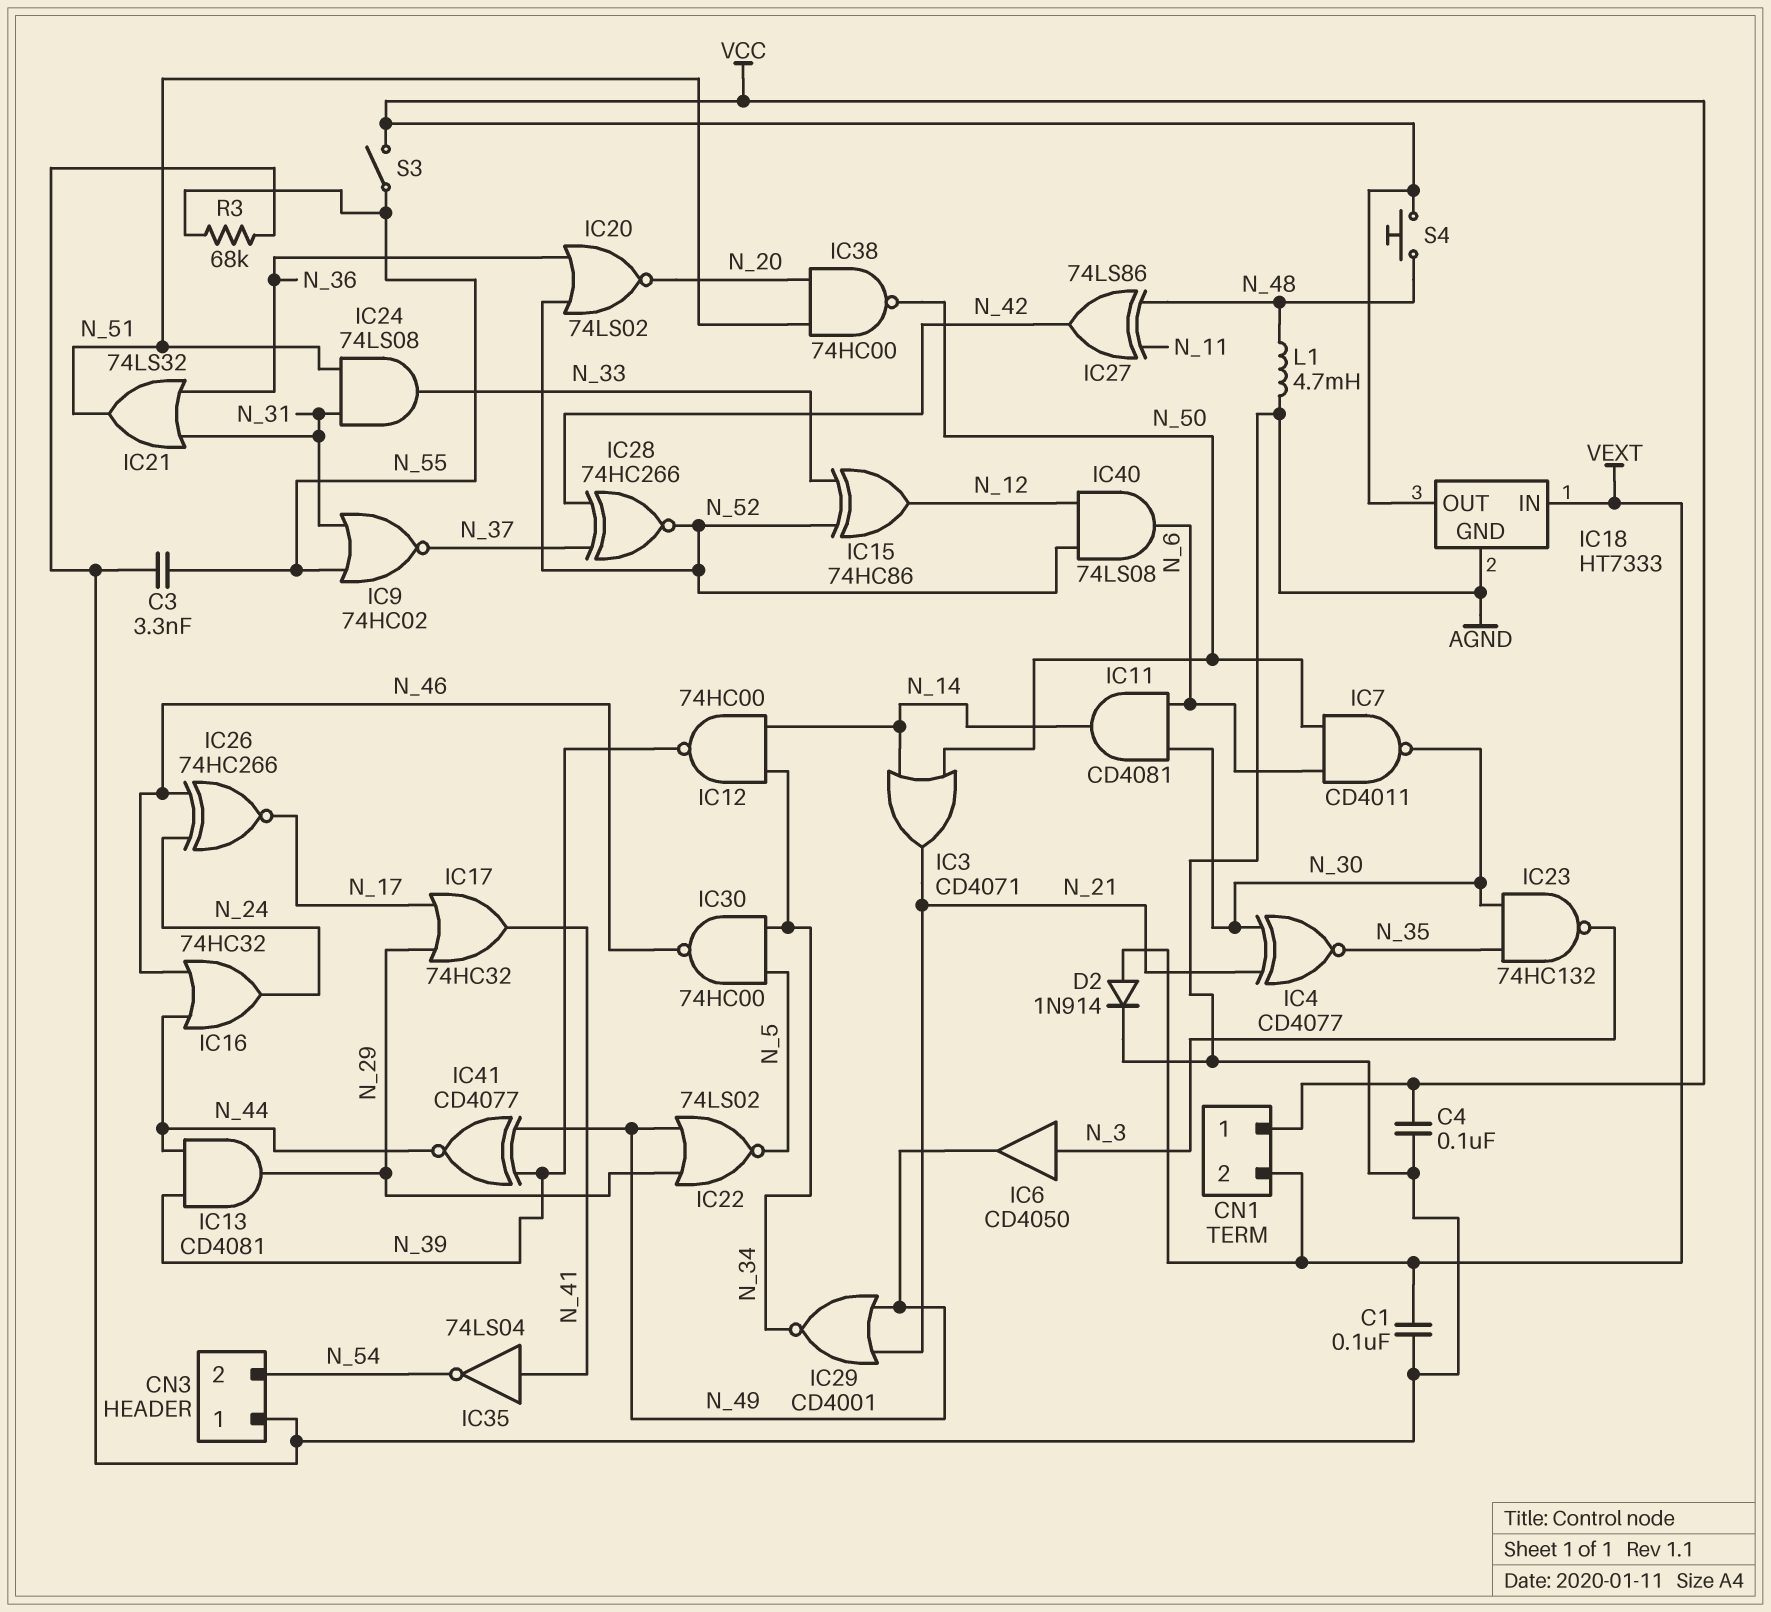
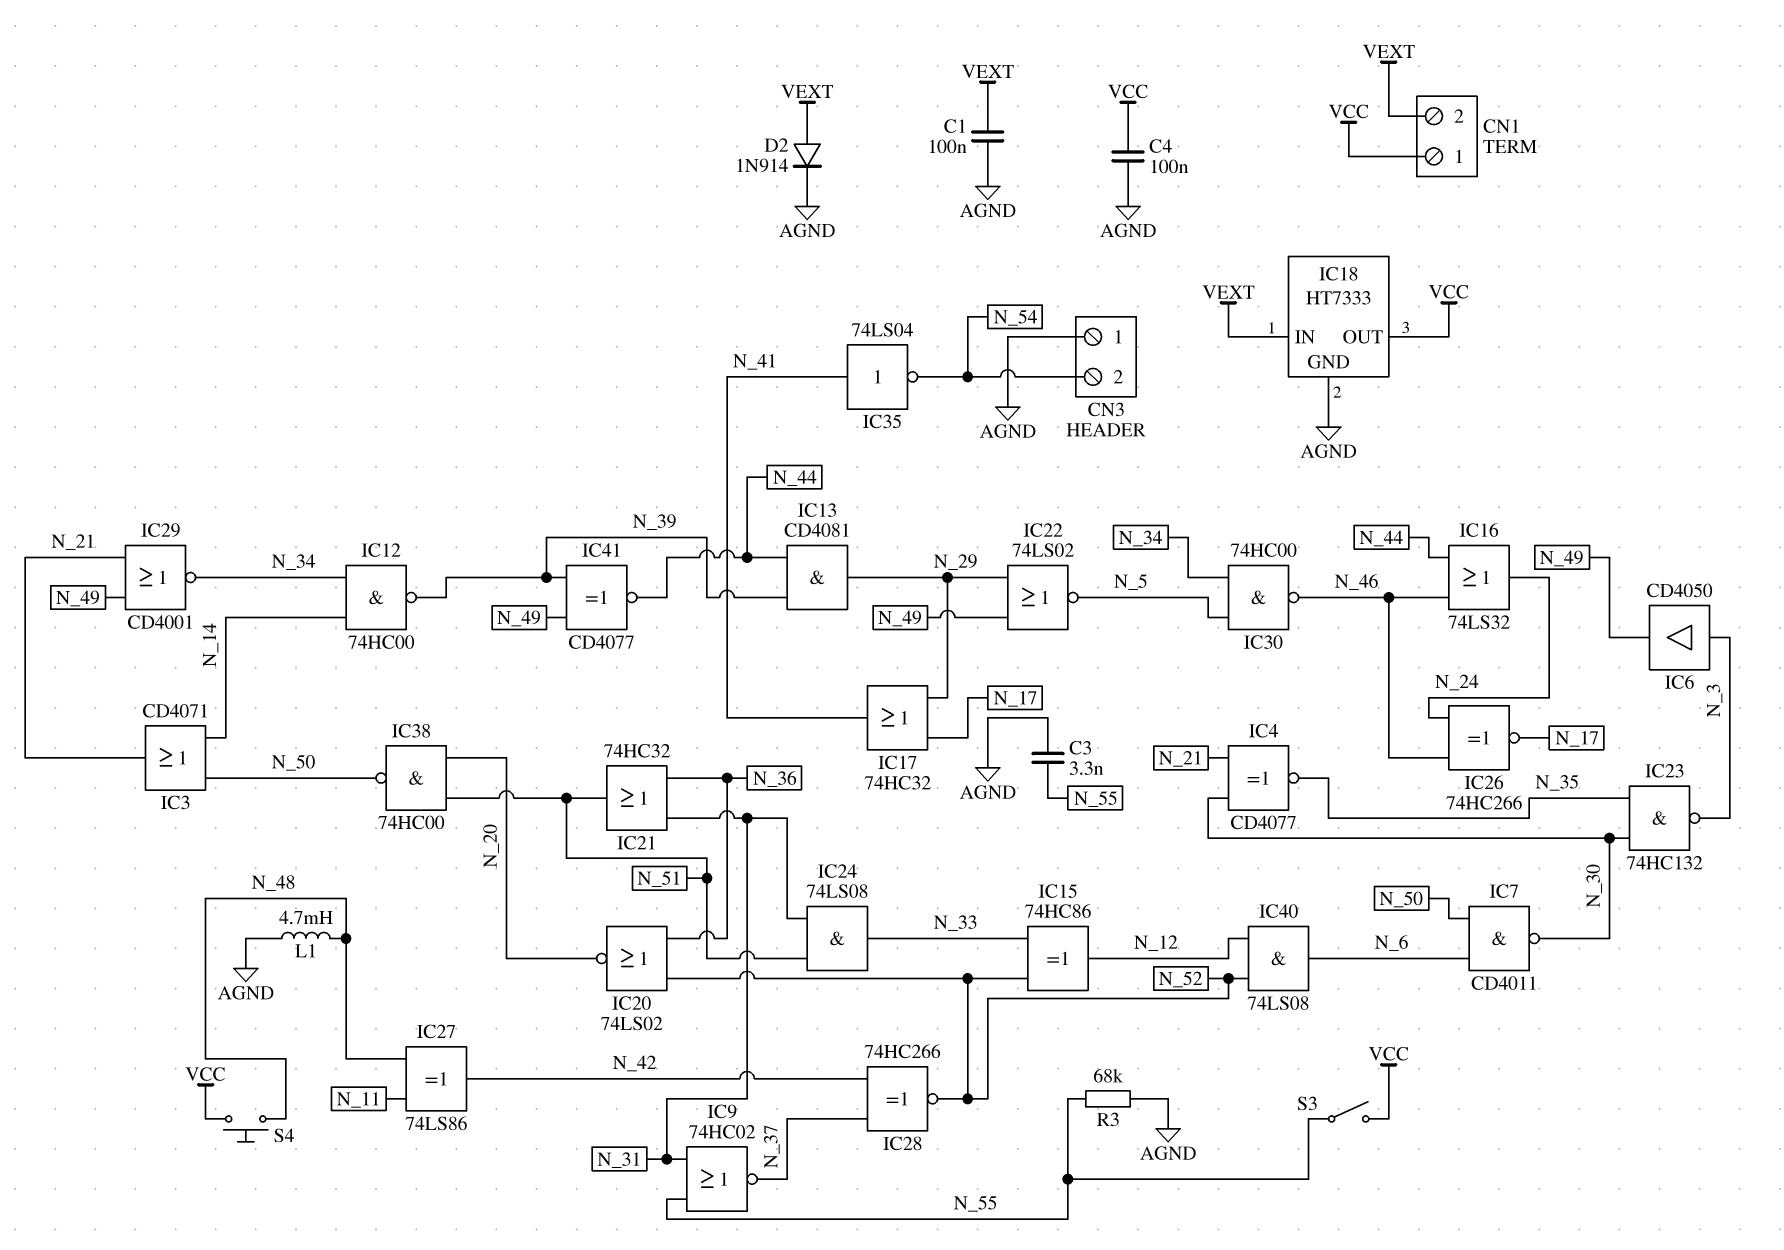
IC11: AND CD4081 (in N_6, in N_30, out N_14) -> none
IC16: OR 74HC32 (in N_44, in N_46, out N_24) -> OR 74LS32 (in N_44, in N_46, out N_24)
IC21: OR 74LS32 (in N_31, in N_36, out N_51) -> OR 74HC32 (in N_31, in N_36, out N_51)

